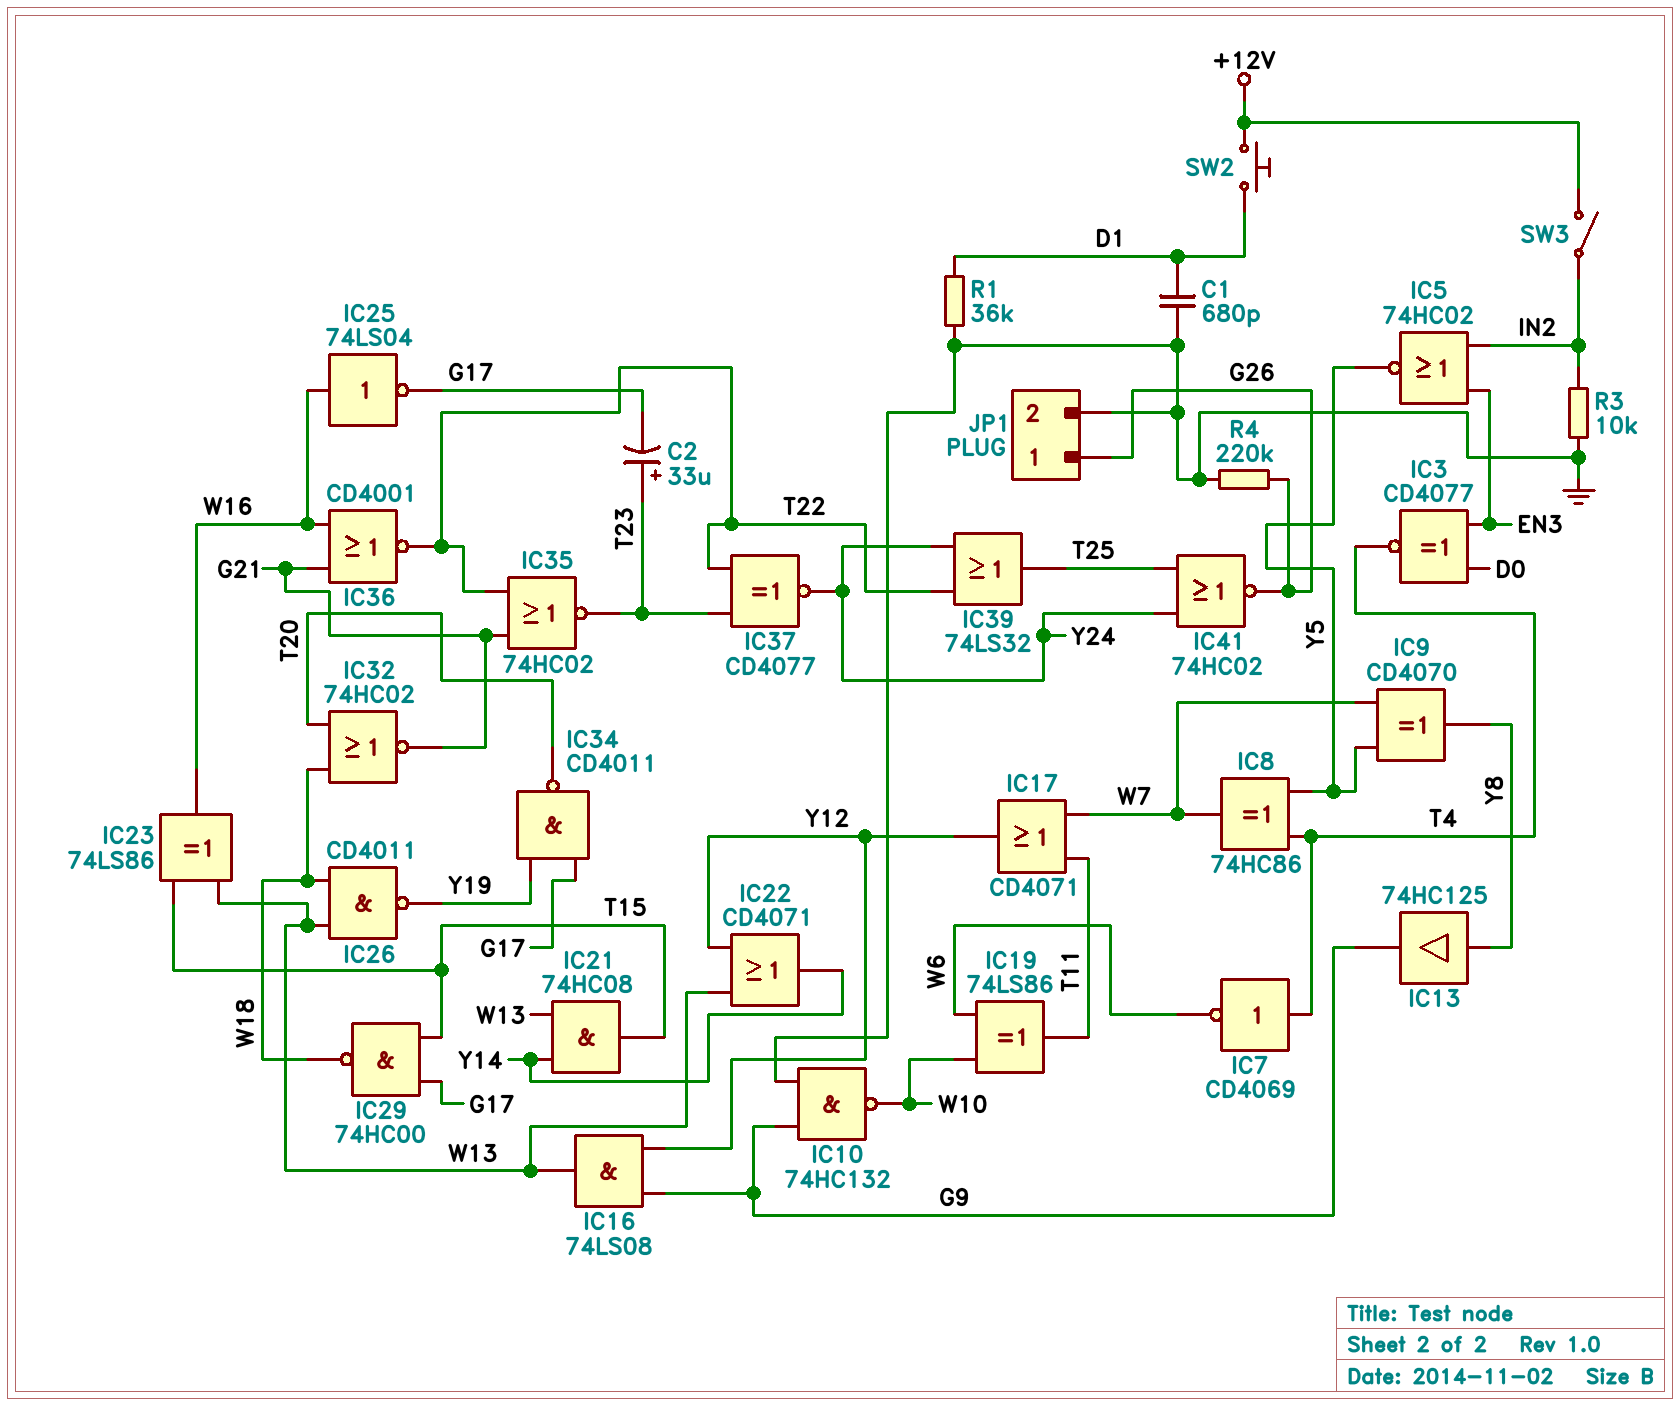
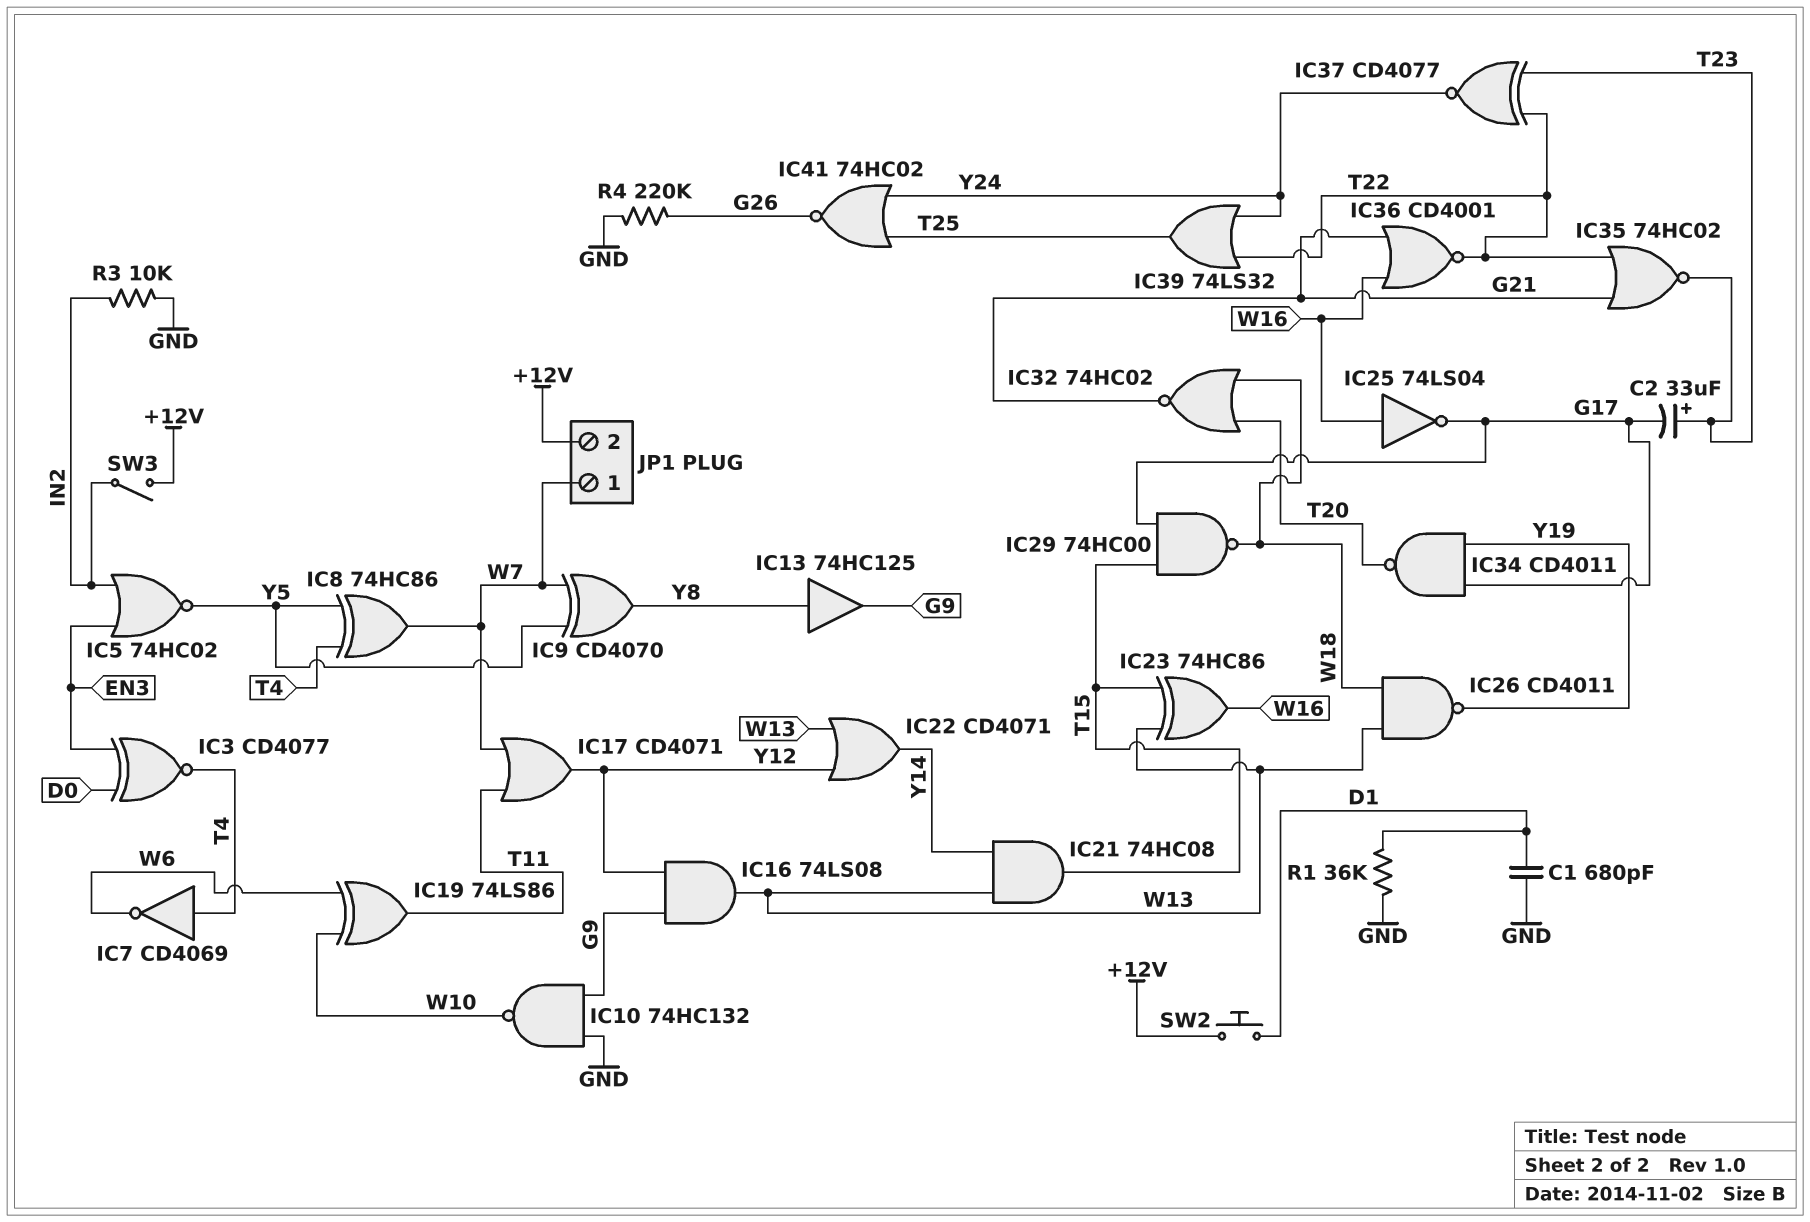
IC23: XOR 74LS86 (in T15, in W13, out W16) -> XOR 74HC86 (in T15, in W13, out W16)
JP1 pin 1: G26 -> W7
JP1 pin 2: GND -> +12V

